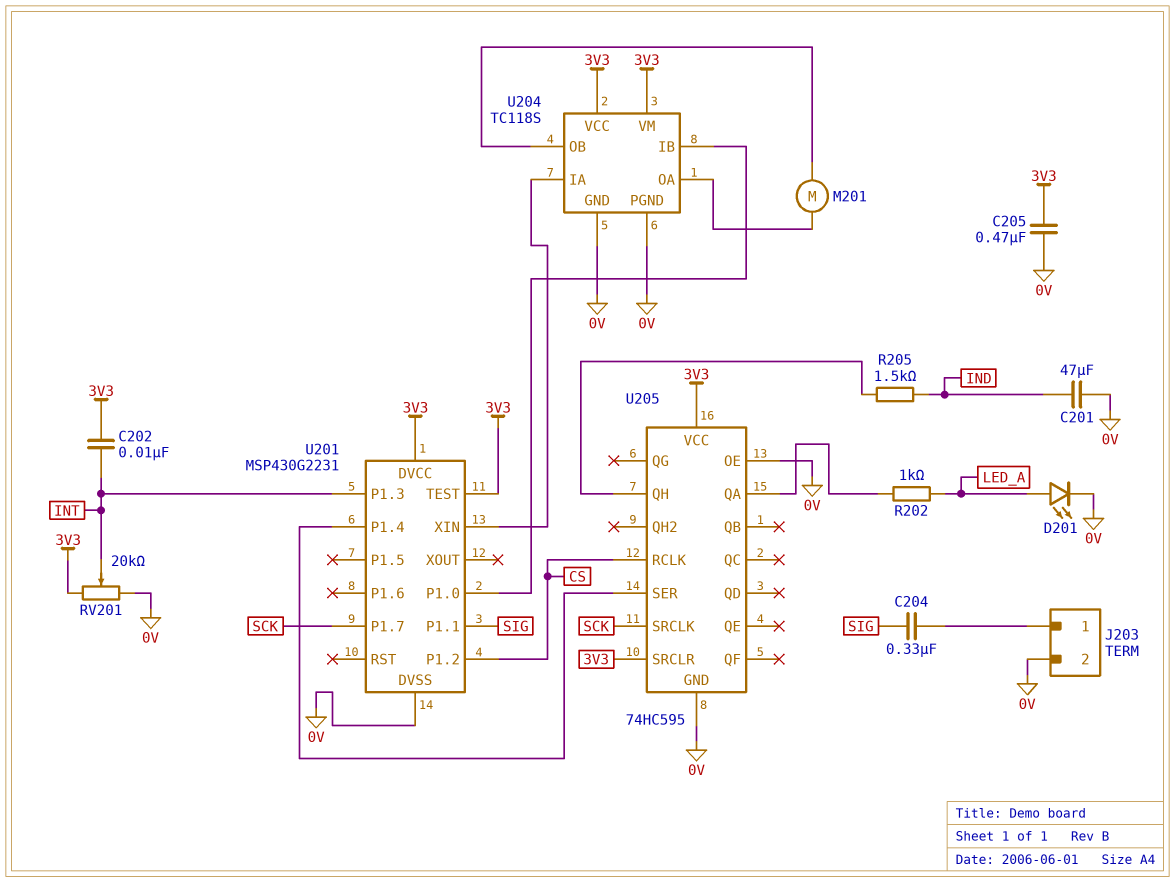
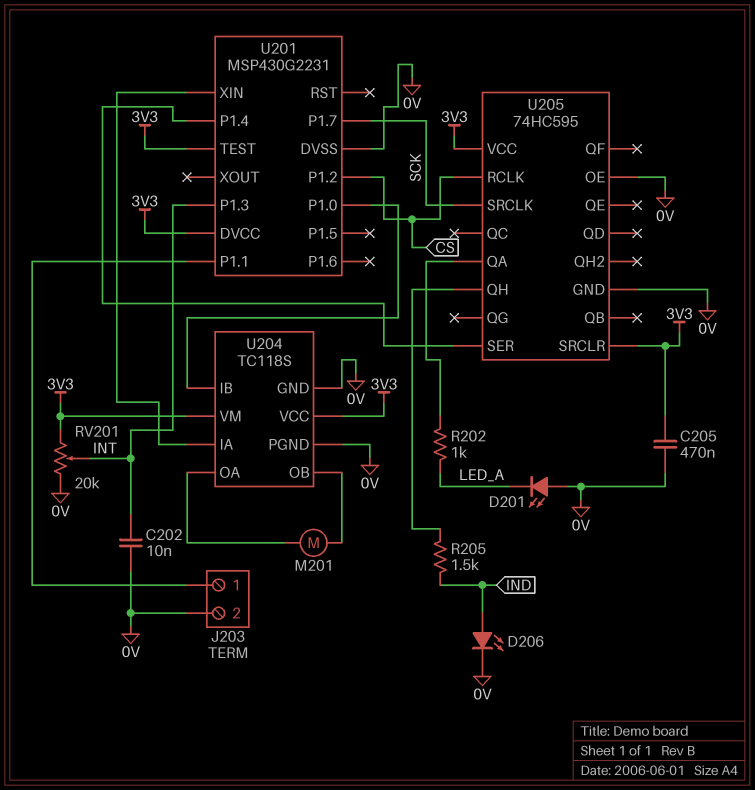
C201: 47uF (0V, IND) -> none
C202: 10nF (3V3, INT) -> 10nF (0V, INT)
C204: 330nF (J203/1, SIG) -> none
D201: LED (A LED_A, K 0V) -> LED (A 0V, K LED_A)
D206: none -> LED (A IND, K 0V)
U201 pin P1.1: SIG -> J203/1

